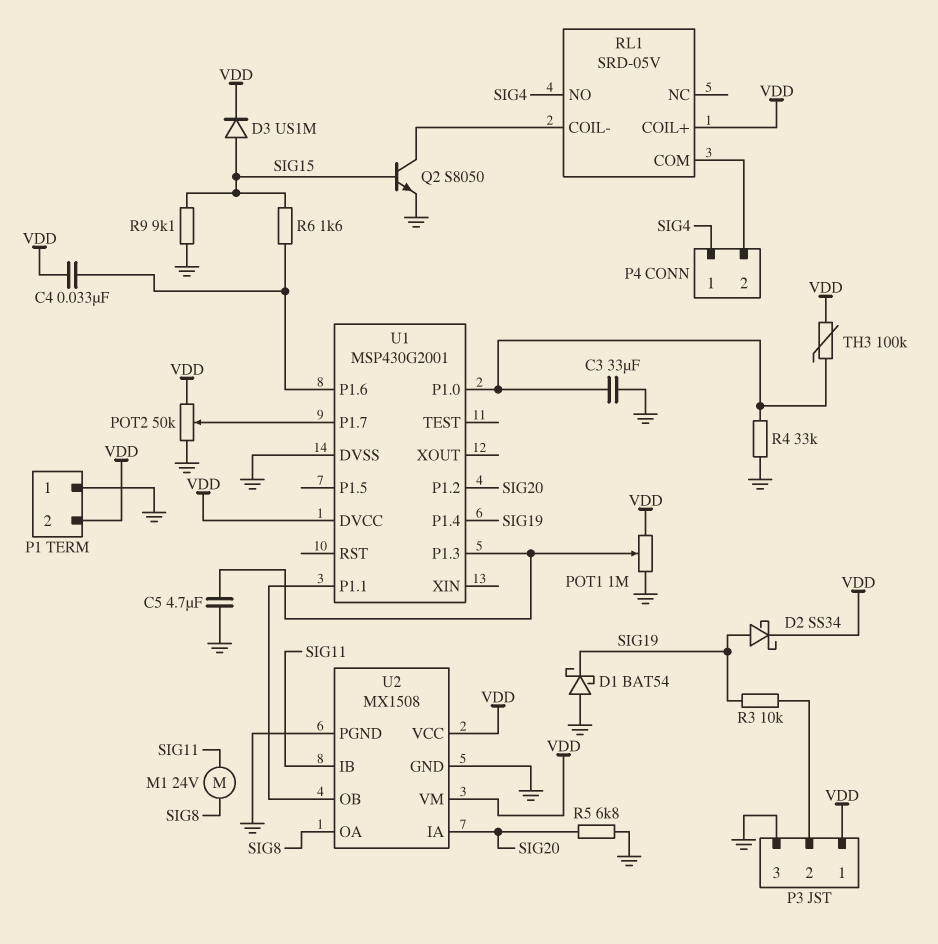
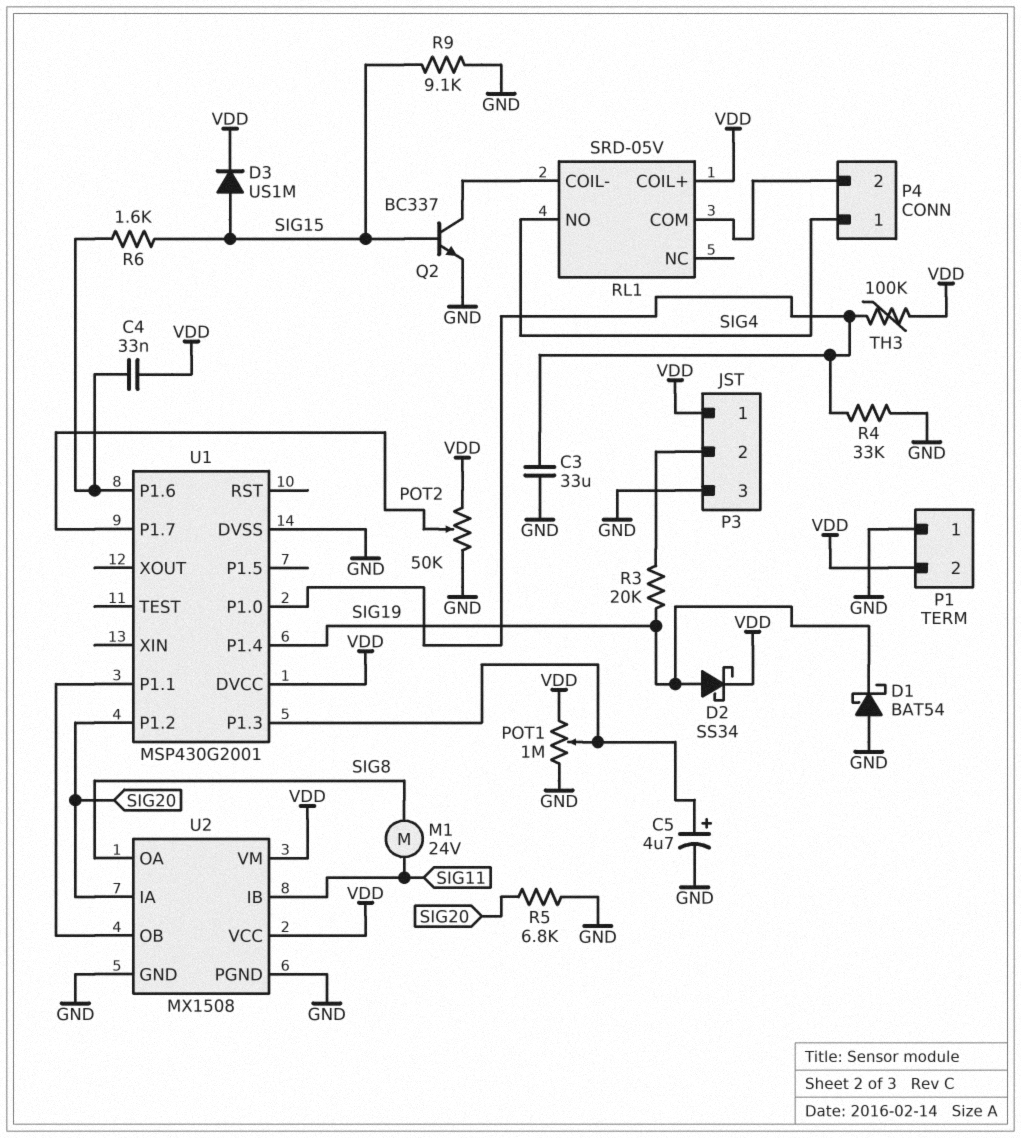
C5: 4.7uF (GND, U1/P1.3) -> 4.7uF (plus U1/P1.3, minus GND)
Q2: NPN S8050 (B SIG15, C RL1/COIL-, E GND) -> NPN BC337 (B SIG15, C RL1/COIL-, E GND)
R3: 10k (P3/2, SIG19) -> 20k (P3/2, SIG19)

